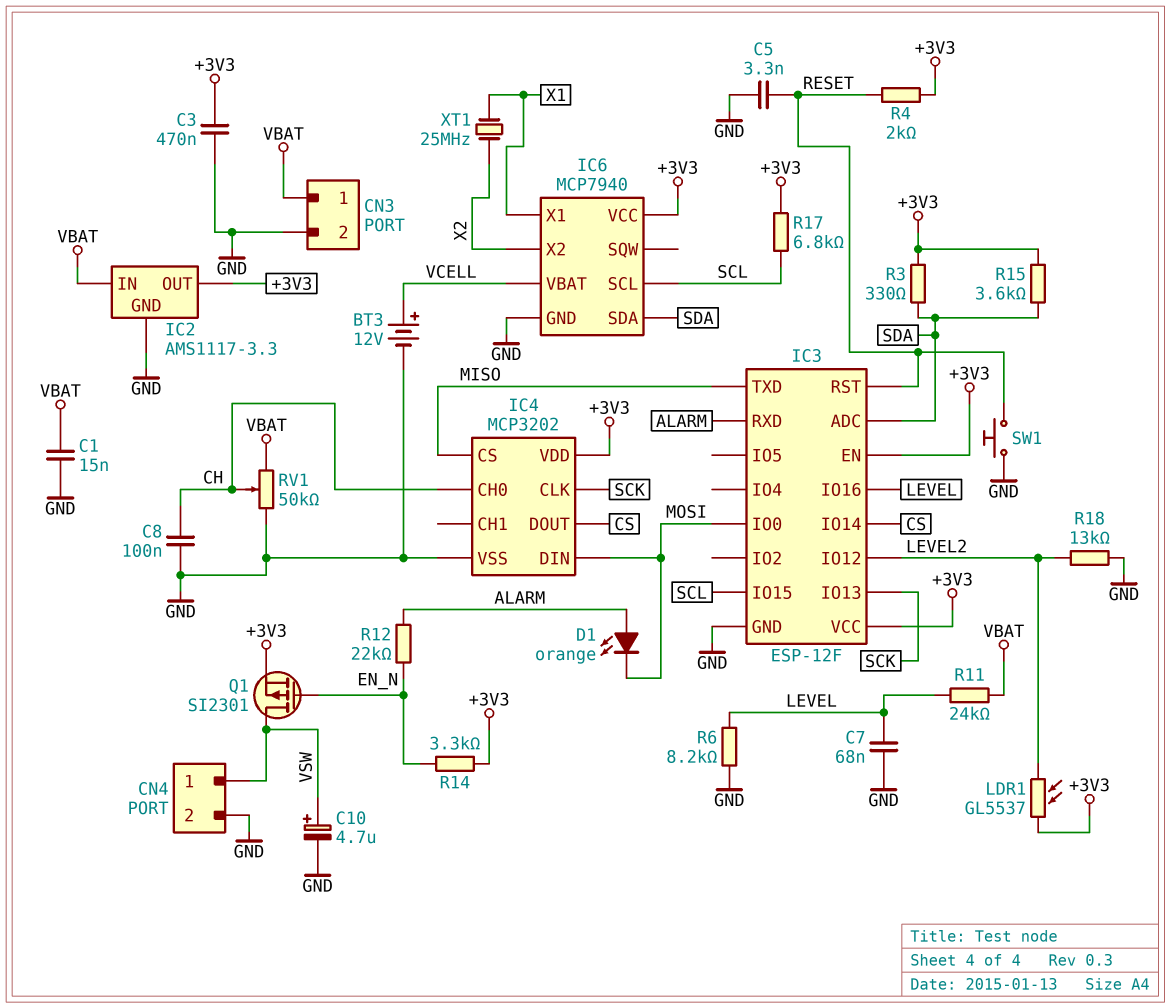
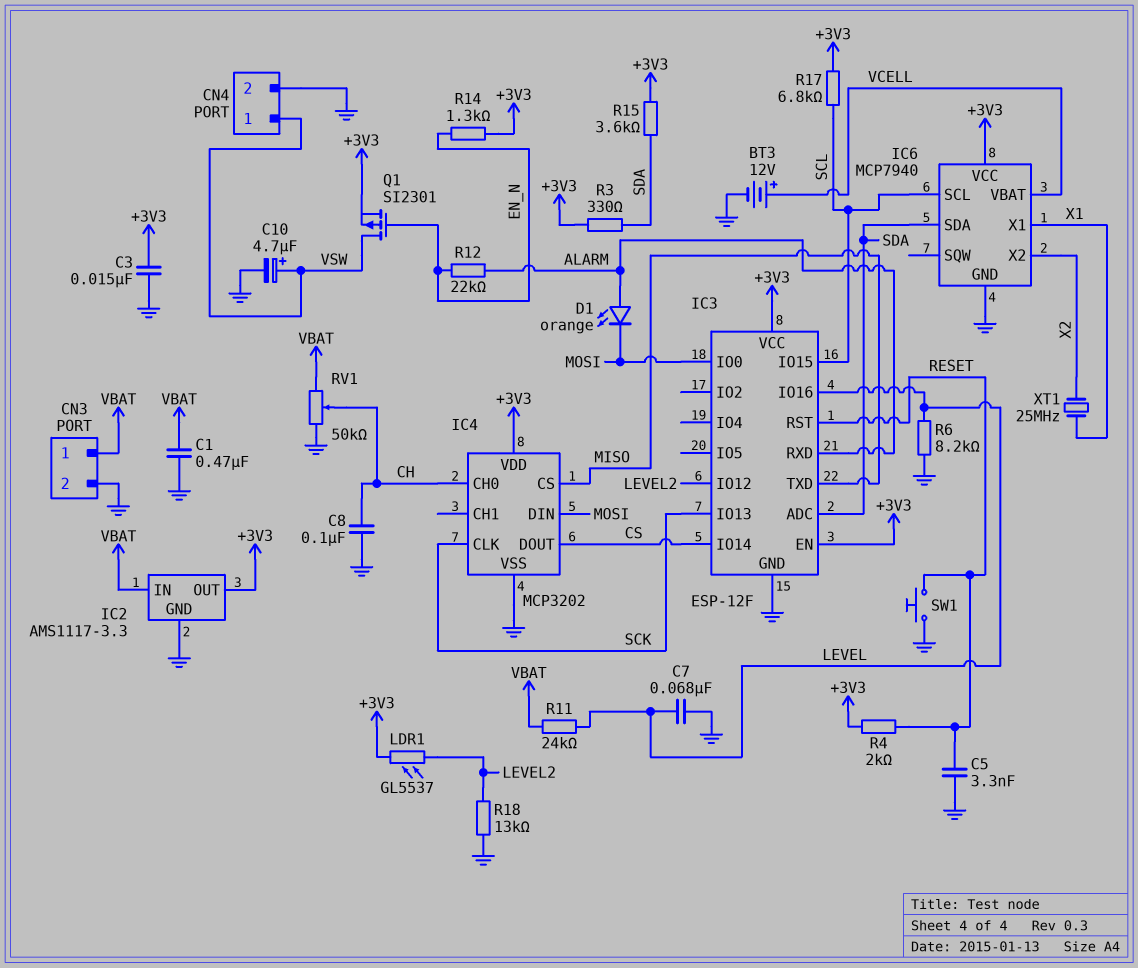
C1: 15nF (GND, VBAT) -> 470nF (GND, VBAT)
C3: 470nF (+3V3, GND) -> 15nF (+3V3, GND)
R14: 3.3k (+3V3, EN_N) -> 1.3k (+3V3, EN_N)

